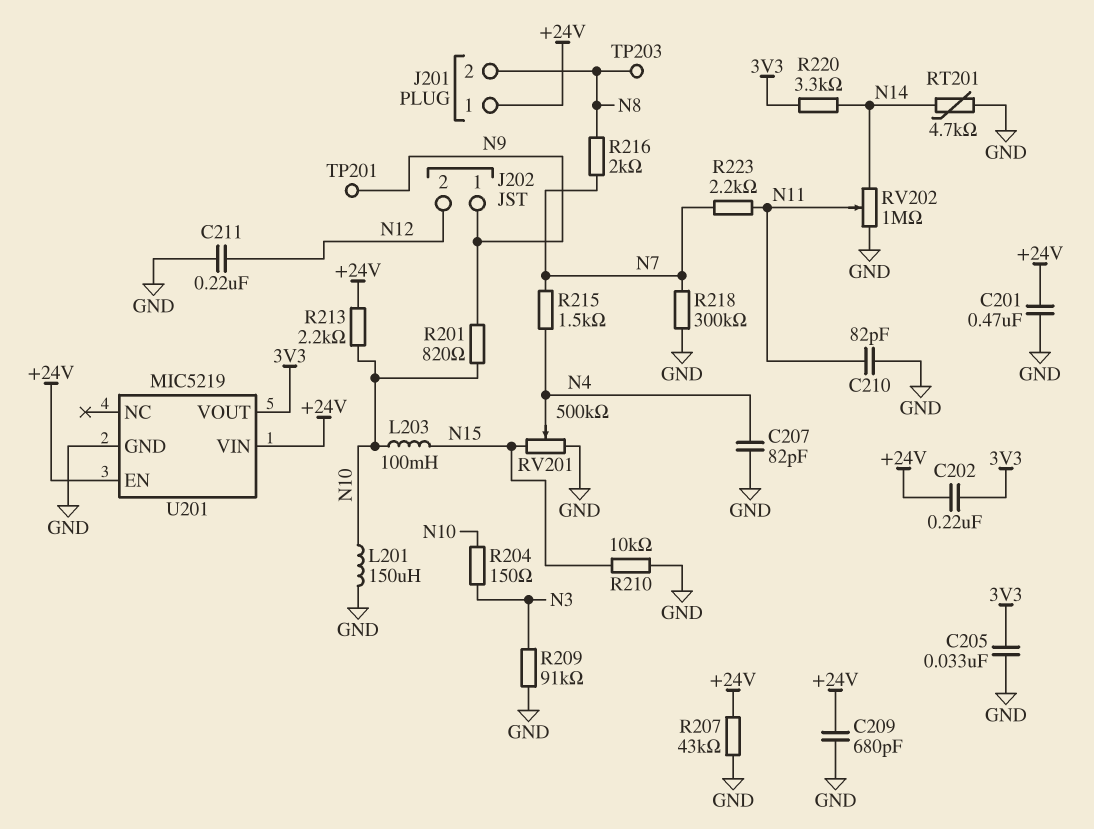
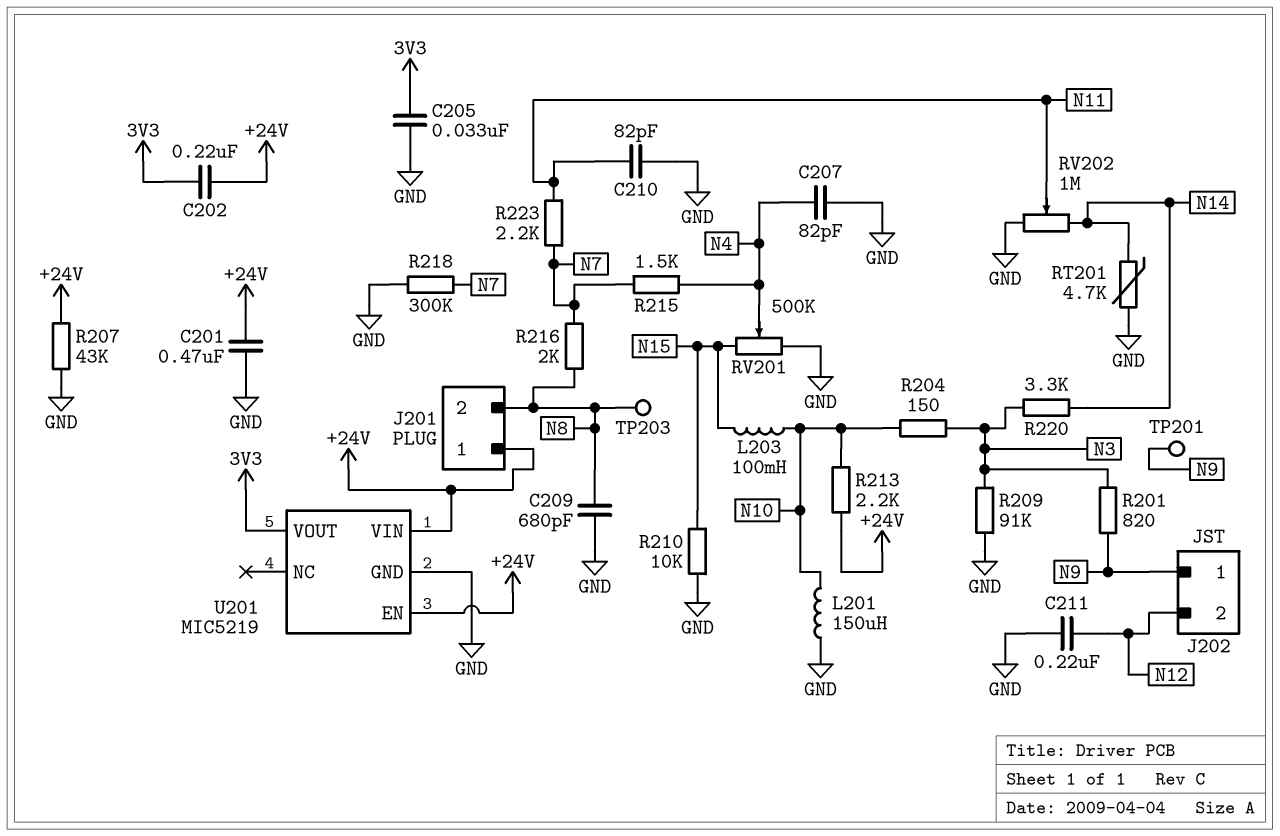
C209: 680pF (+24V, GND) -> 680pF (GND, N8)
R201: 820 (N9, N10) -> 820 (N3, N9)
R220: 3.3k (3V3, N14) -> 3.3k (N3, N14)

